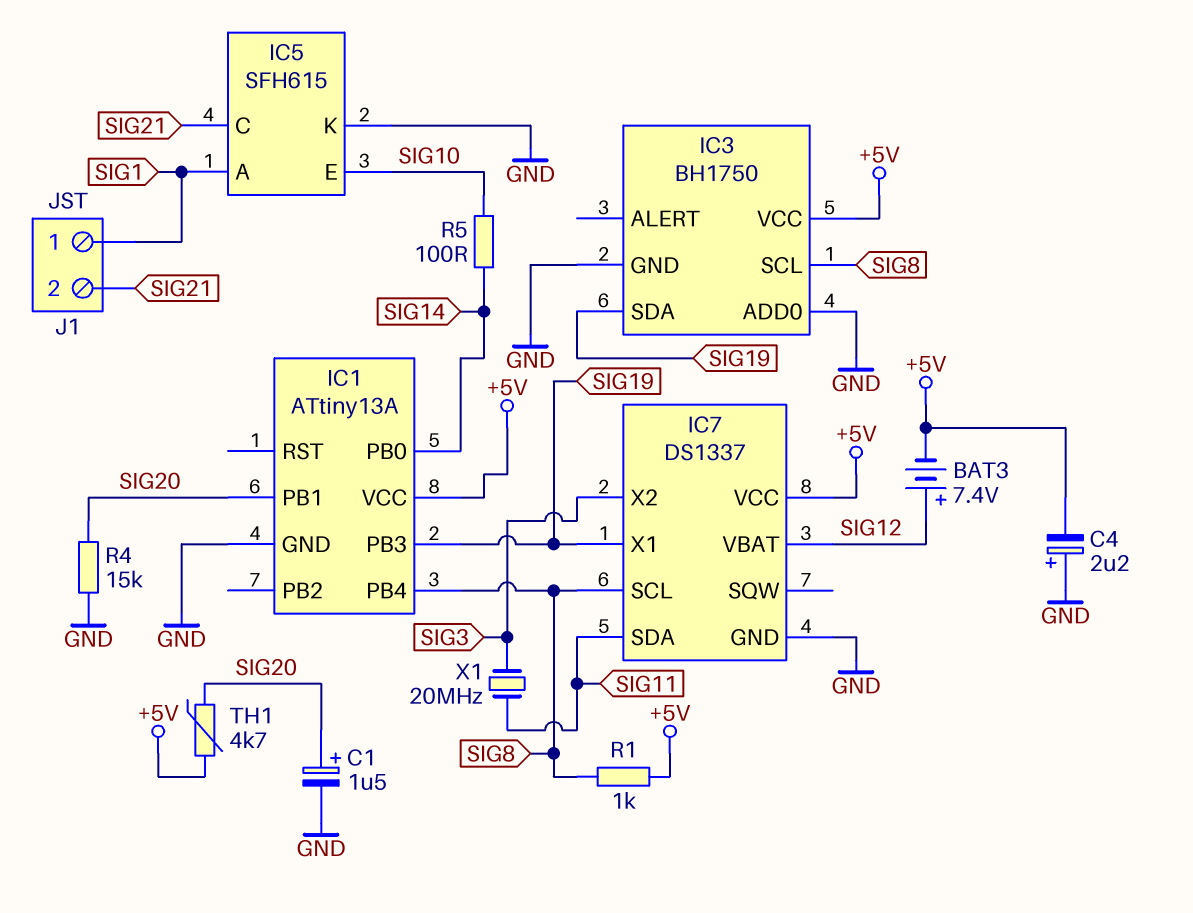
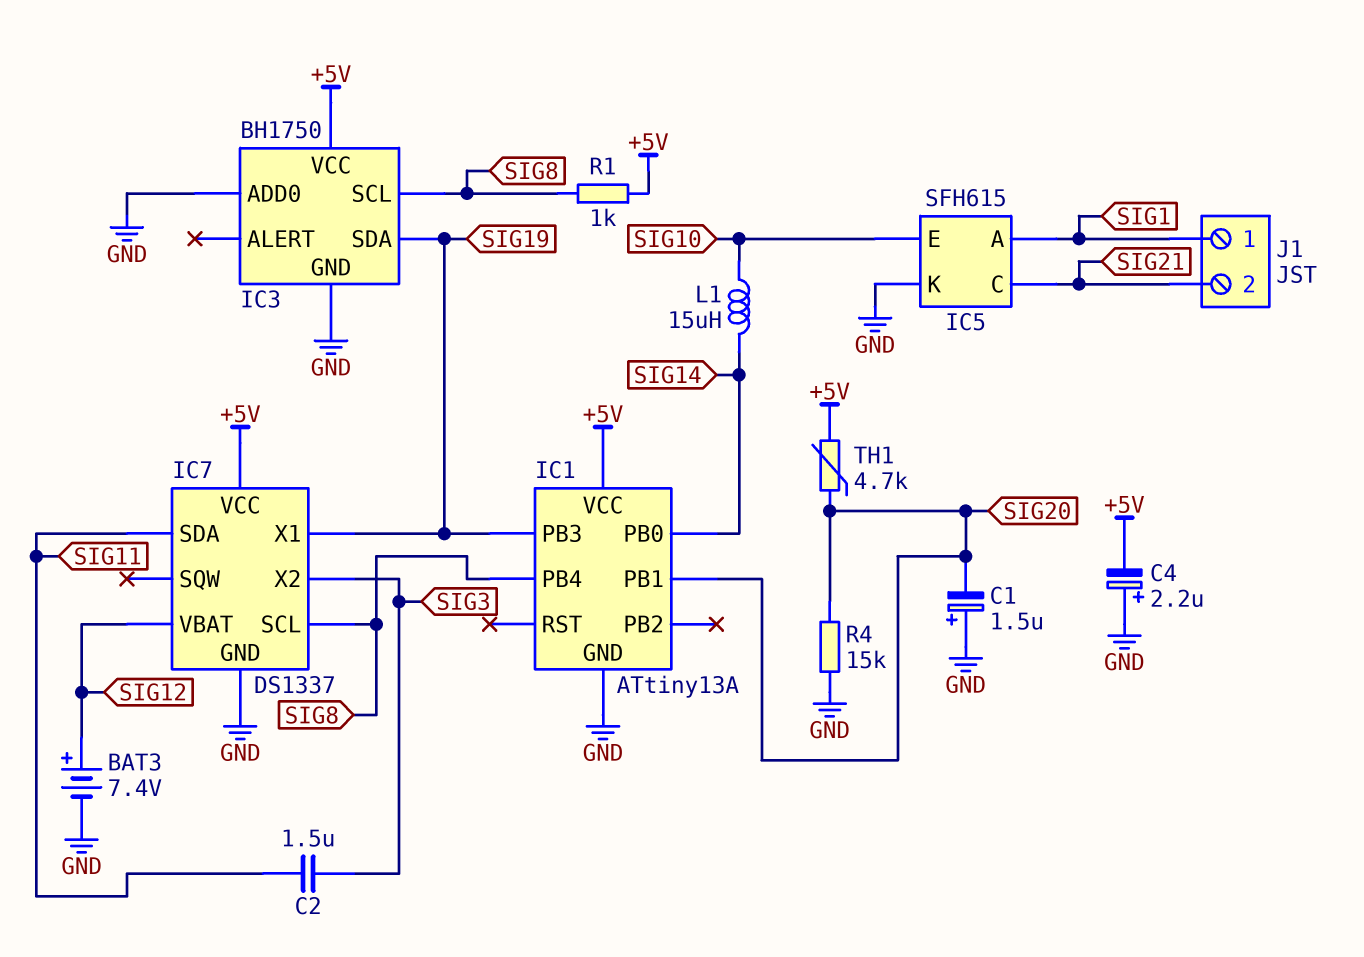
BAT3: 7.4V (plus SIG12, minus +5V) -> 7.4V (plus SIG12, minus GND)
C1: 1.5uF (plus SIG20, minus GND) -> 1.5uF (plus GND, minus SIG20)
C2: none -> 1.5uF (SIG3, SIG11)
L1: none -> 15uH (SIG10, SIG14)
R5: 100 (SIG10, SIG14) -> none
X1: 20MHz (SIG3, SIG11) -> none

